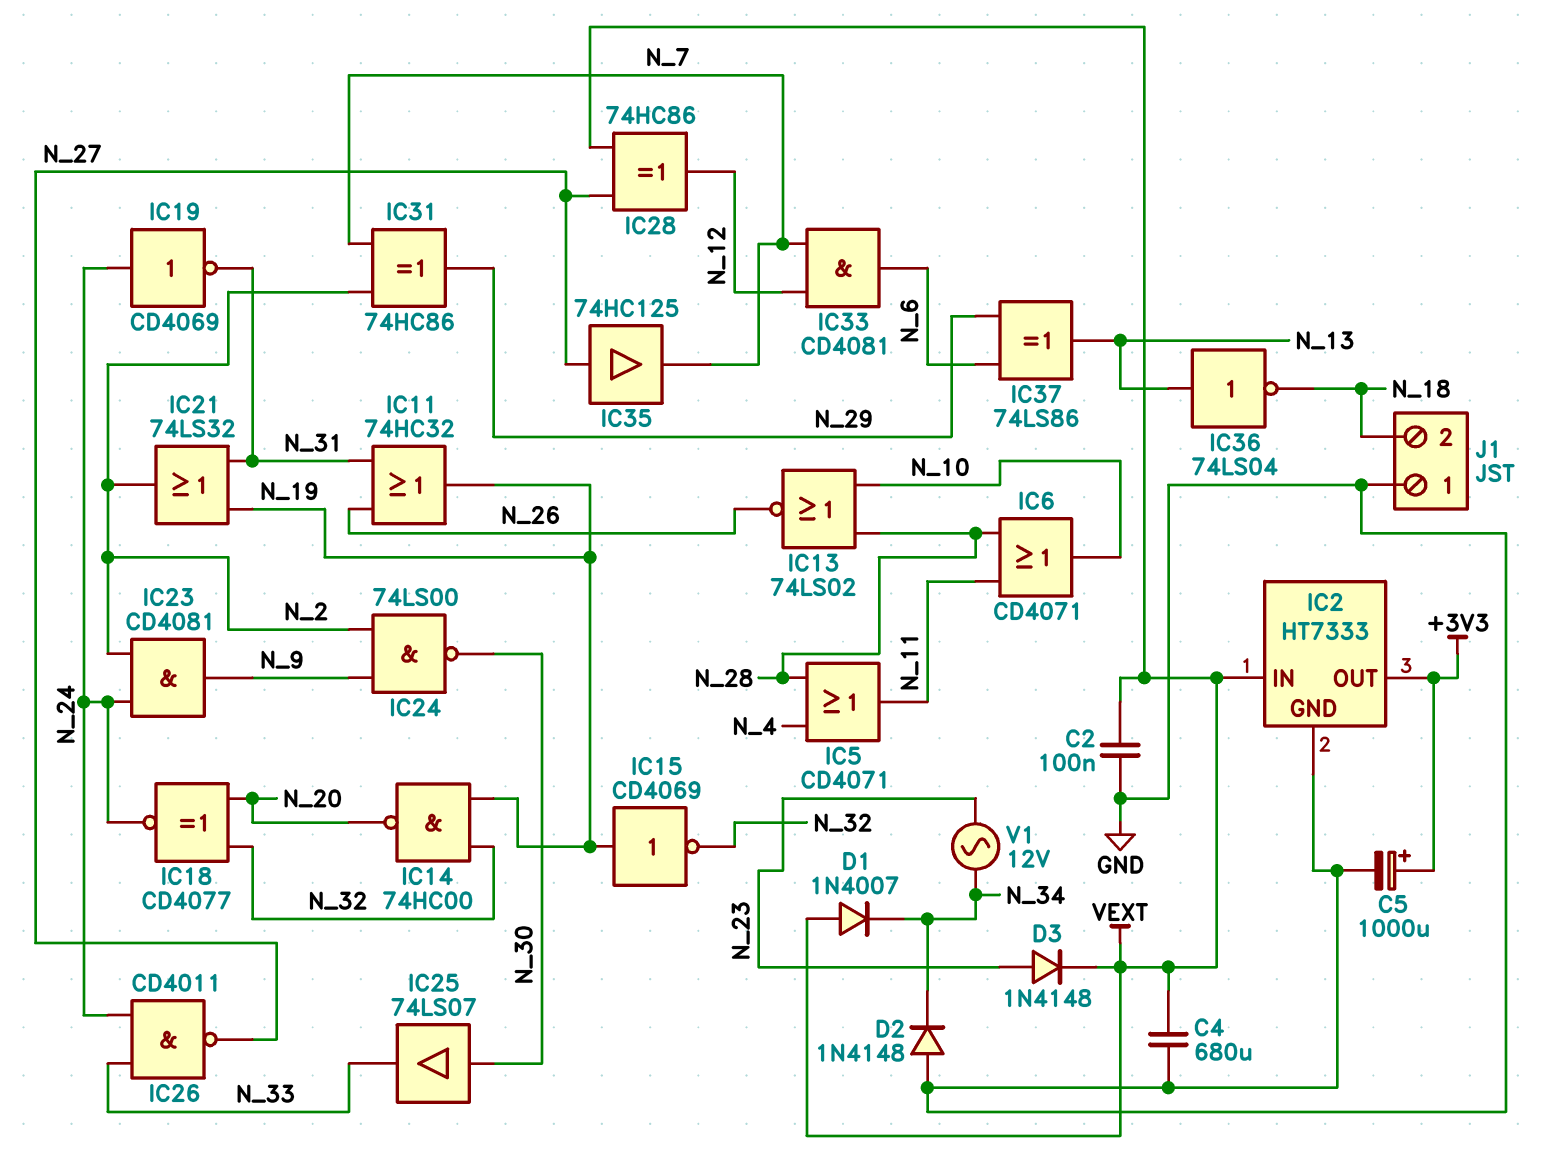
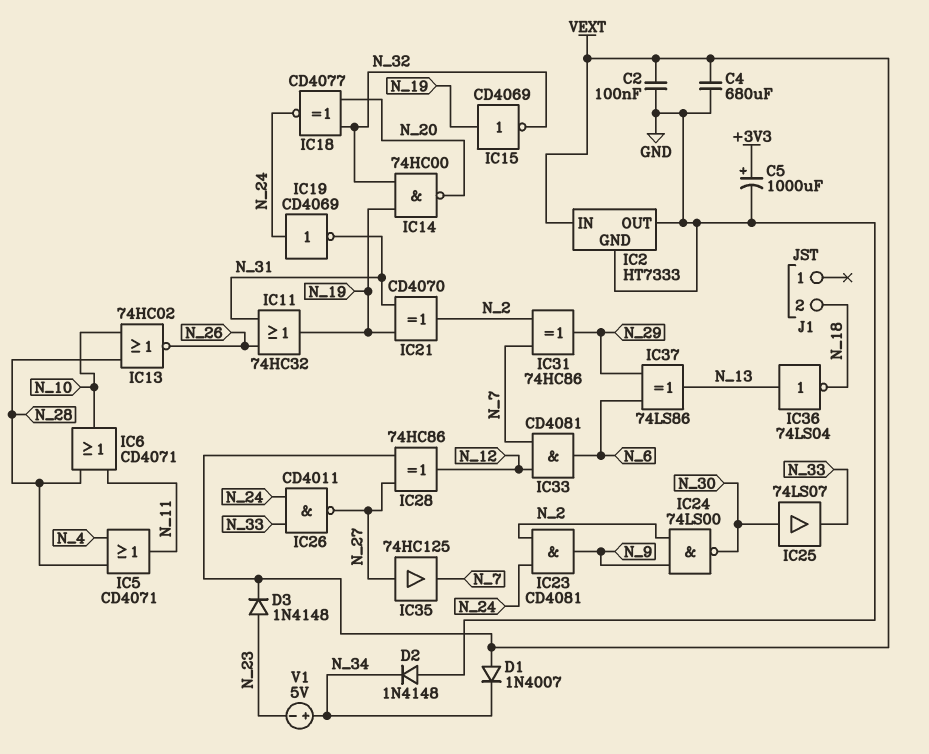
IC2 pin OUT: +3V3 -> GND
IC13: NOR 74LS02 (in N_10, in N_28, out N_26) -> NOR 74HC02 (in N_10, in N_28, out N_26)
IC21: OR 74LS32 (in N_19, in N_31, out N_2) -> XOR CD4070 (in N_19, in N_31, out N_2)
J1 pin 1: GND -> none
V1: AC 12V (N_23, N_34) -> 5V (plus N_34, minus N_23)

